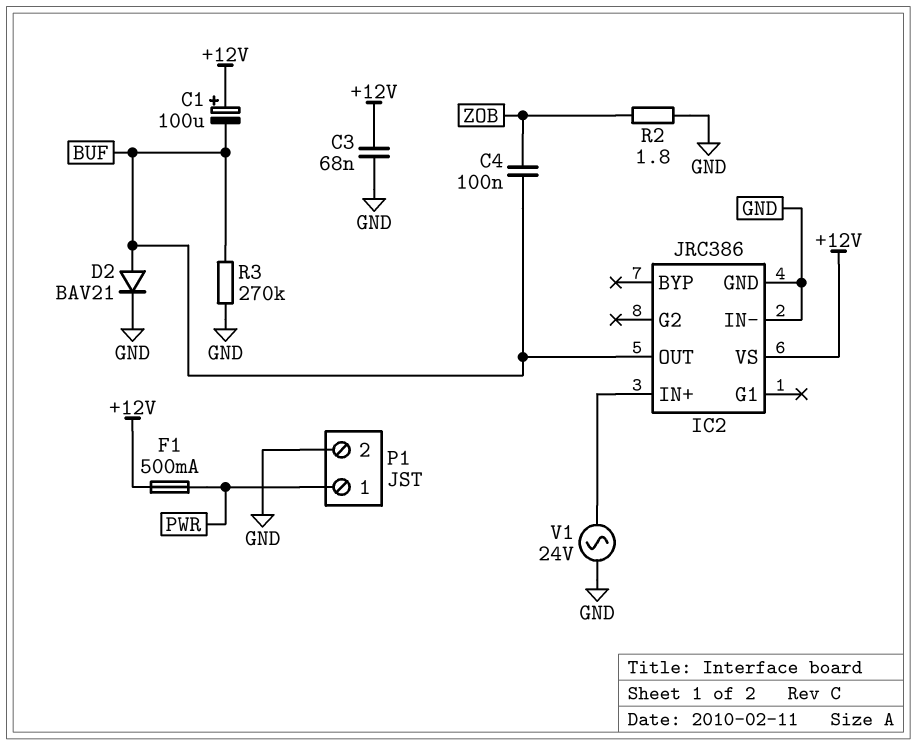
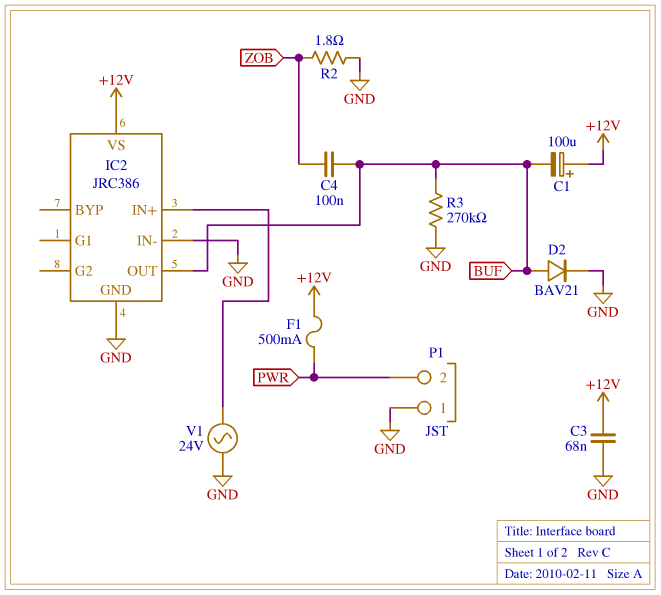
P1 pin 1: PWR -> GND
P1 pin 2: GND -> PWR

